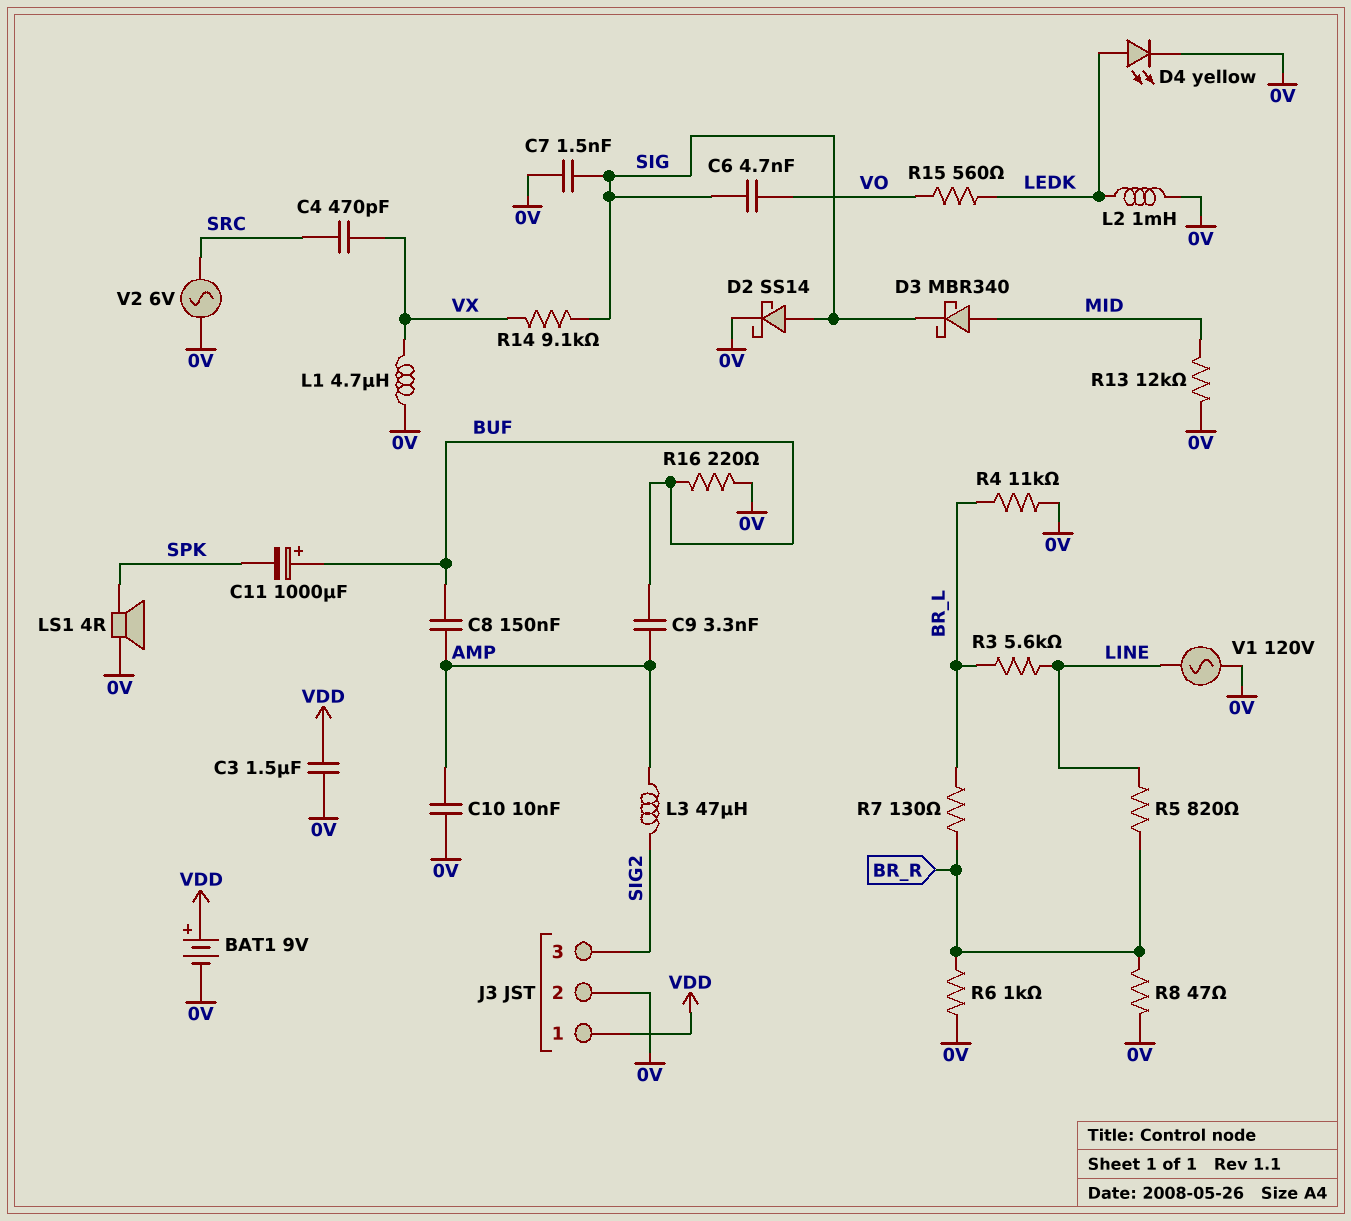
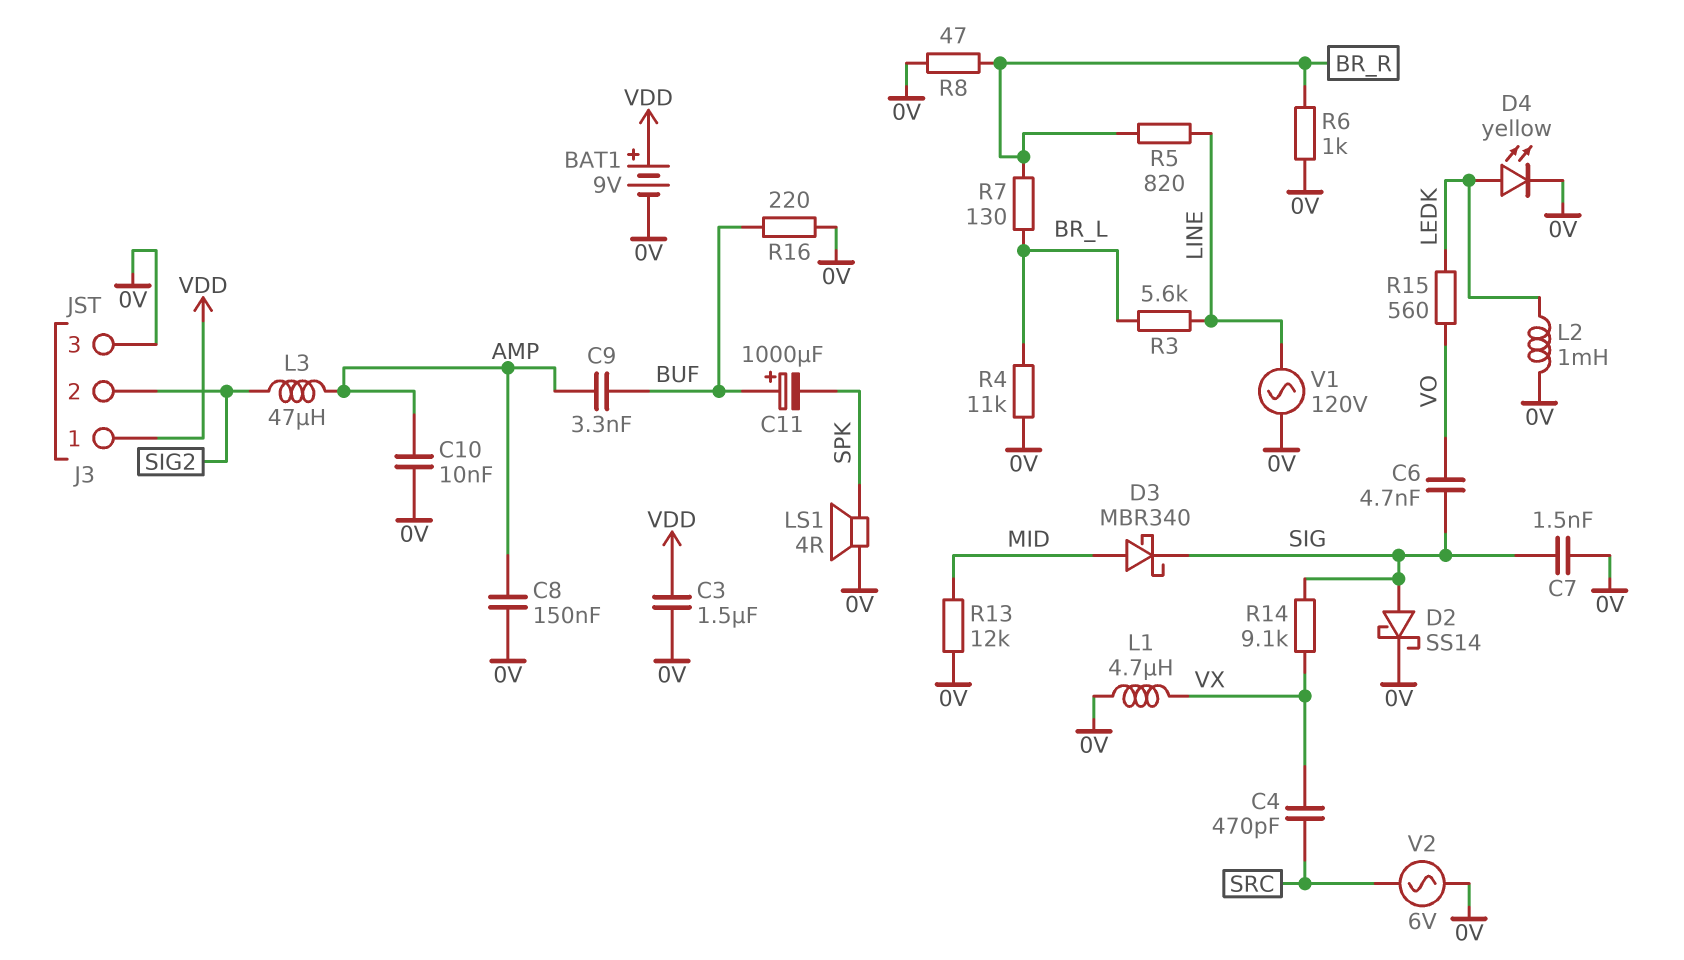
C8: 150nF (AMP, BUF) -> 150nF (0V, AMP)
J3 pin 2: 0V -> SIG2
J3 pin 3: SIG2 -> 0V

